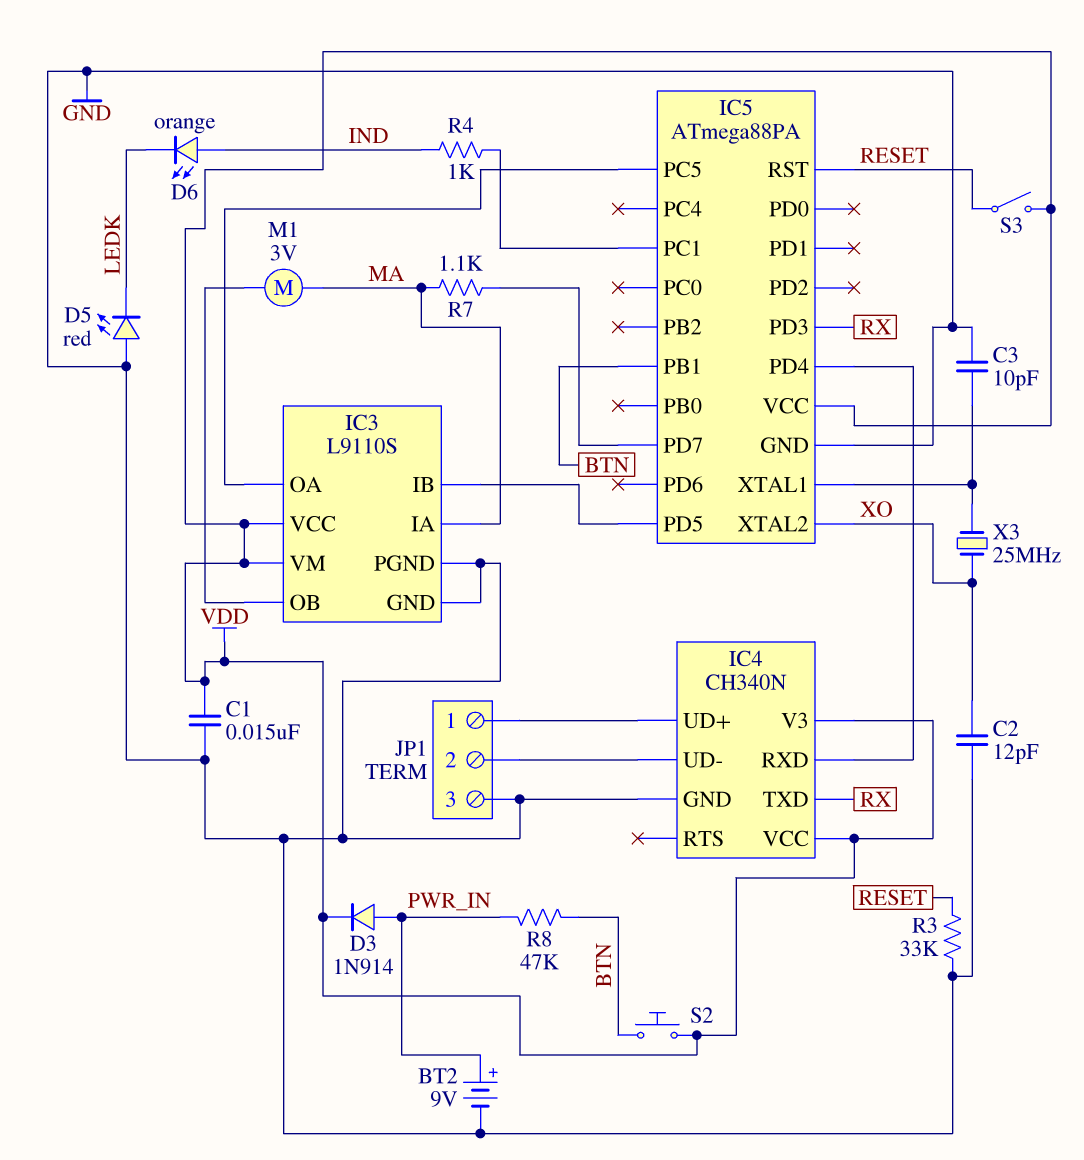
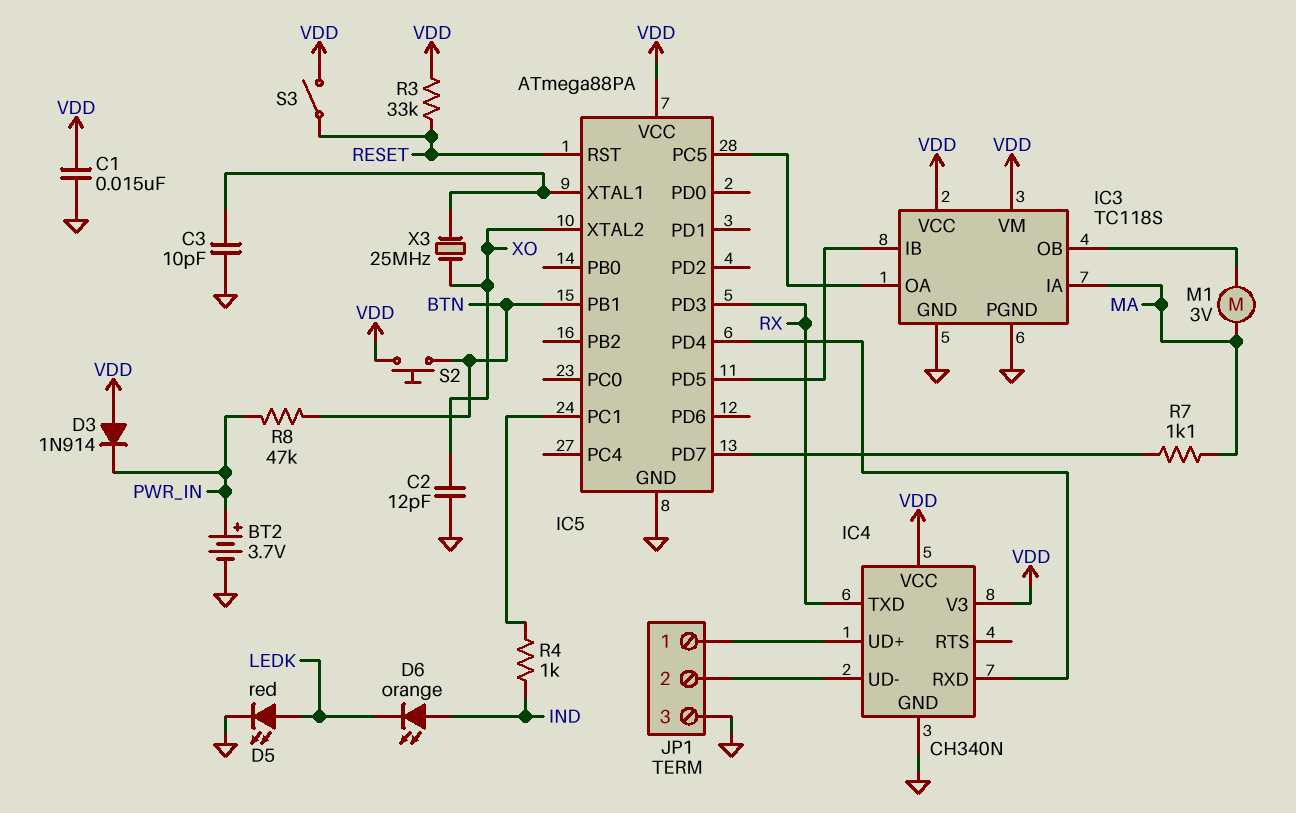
BT2: 9V (plus PWR_IN, minus GND) -> 3.7V (plus PWR_IN, minus GND)
D3: diode 1N914 (A PWR_IN, K VDD) -> diode 1N914 (A VDD, K PWR_IN)
D5: LED red (A GND, K LEDK) -> LED red (A LEDK, K GND)
IC3: L9110S -> TC118S
R3: 33k (GND, RESET) -> 33k (RESET, VDD)

